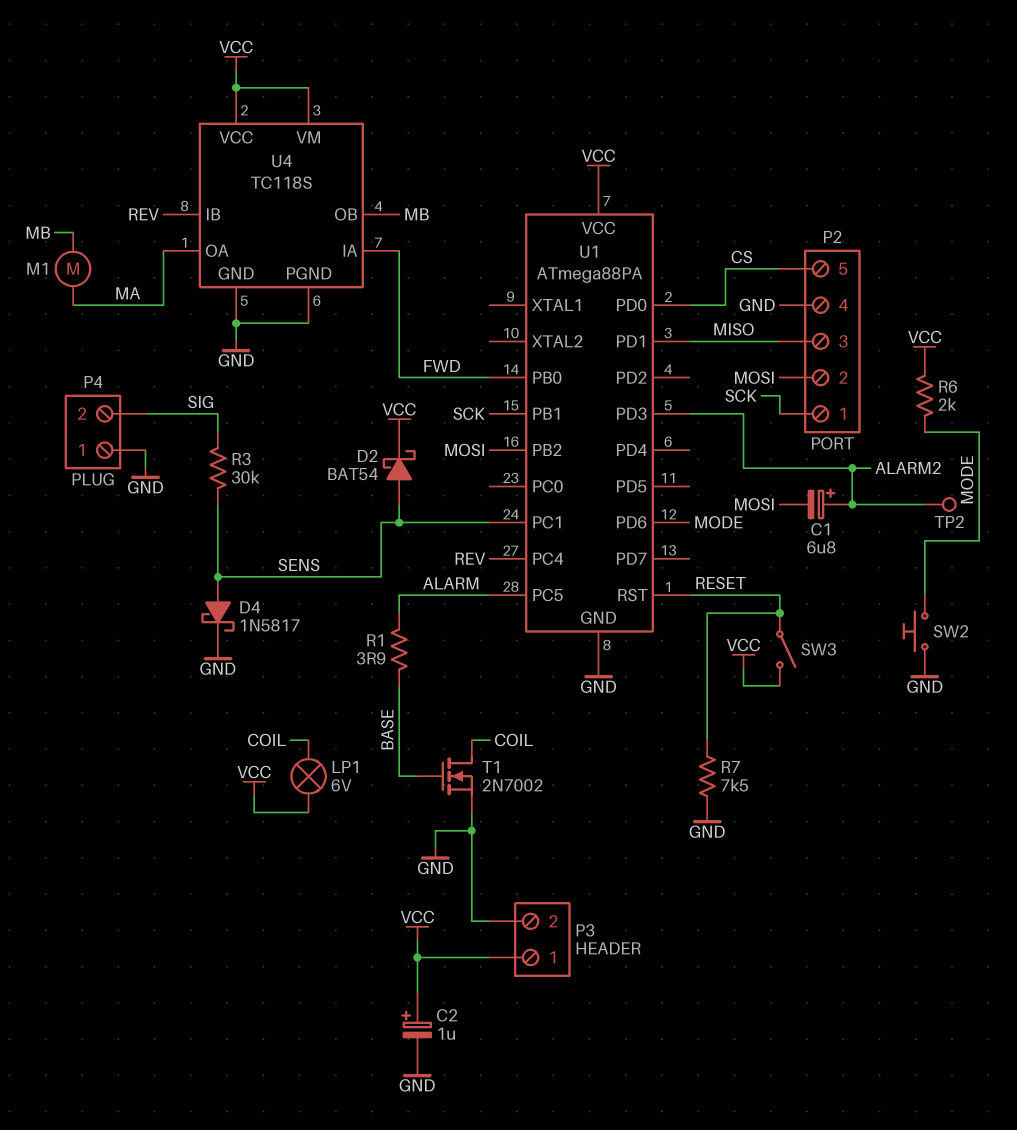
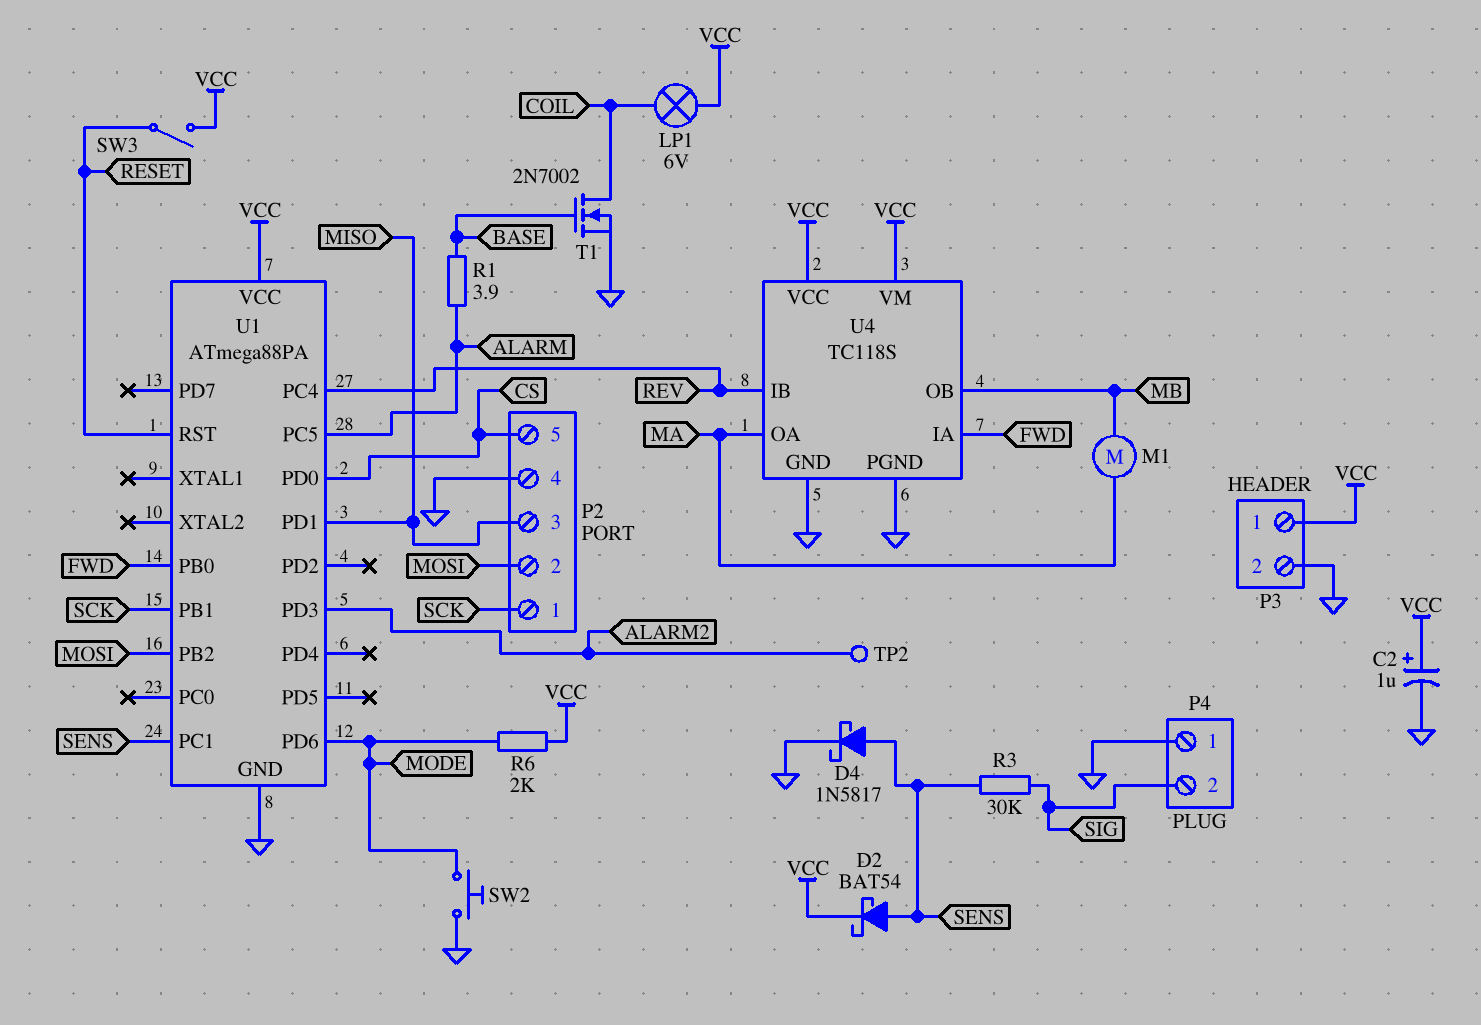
C1: 6.8uF (plus ALARM2, minus MOSI) -> none
R7: 7.5k (GND, RESET) -> none

